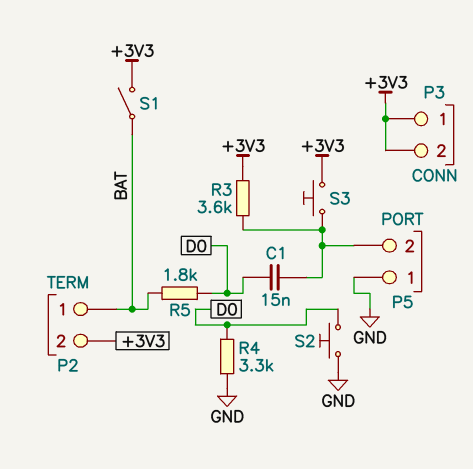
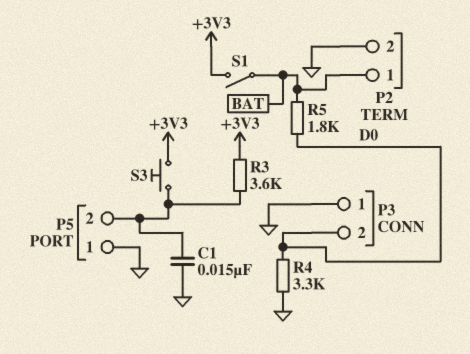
C1: 15nF (D0, P5/2) -> 15nF (GND, P5/2)
P2 pin 2: +3V3 -> GND
P3 pin 1: +3V3 -> GND
P3 pin 2: +3V3 -> D0
S2: button (D0, GND) -> none

